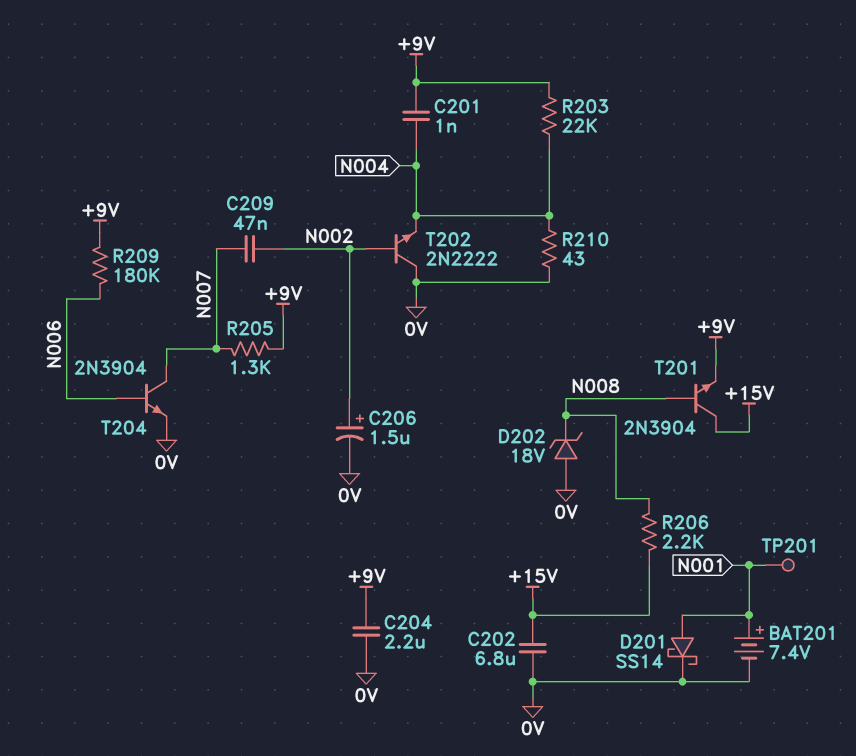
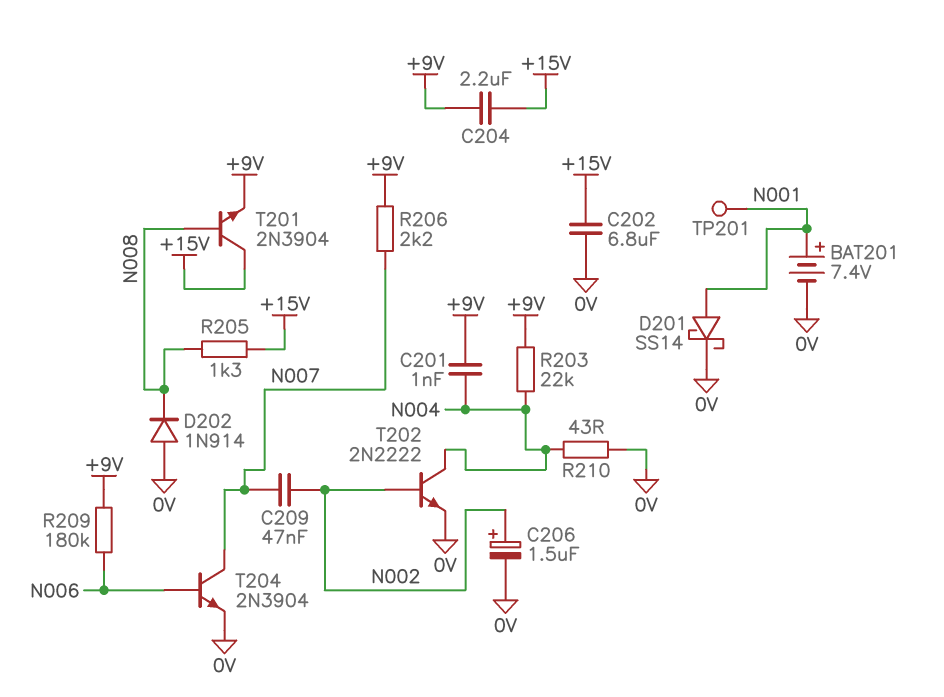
C204: 2.2uF (+9V, 0V) -> 2.2uF (+9V, +15V)
D202: zener 18V (A 0V, K N008) -> diode 1N914 (A 0V, K N008)
R205: 1.3k (+9V, N007) -> 1.3k (+15V, N008)
R206: 2.2k (+15V, N008) -> 2.2k (+9V, N007)
T202: NPN 2N2222 (B N002, C 0V, E N004) -> NPN 2N2222 (B N002, C N004, E 0V)

